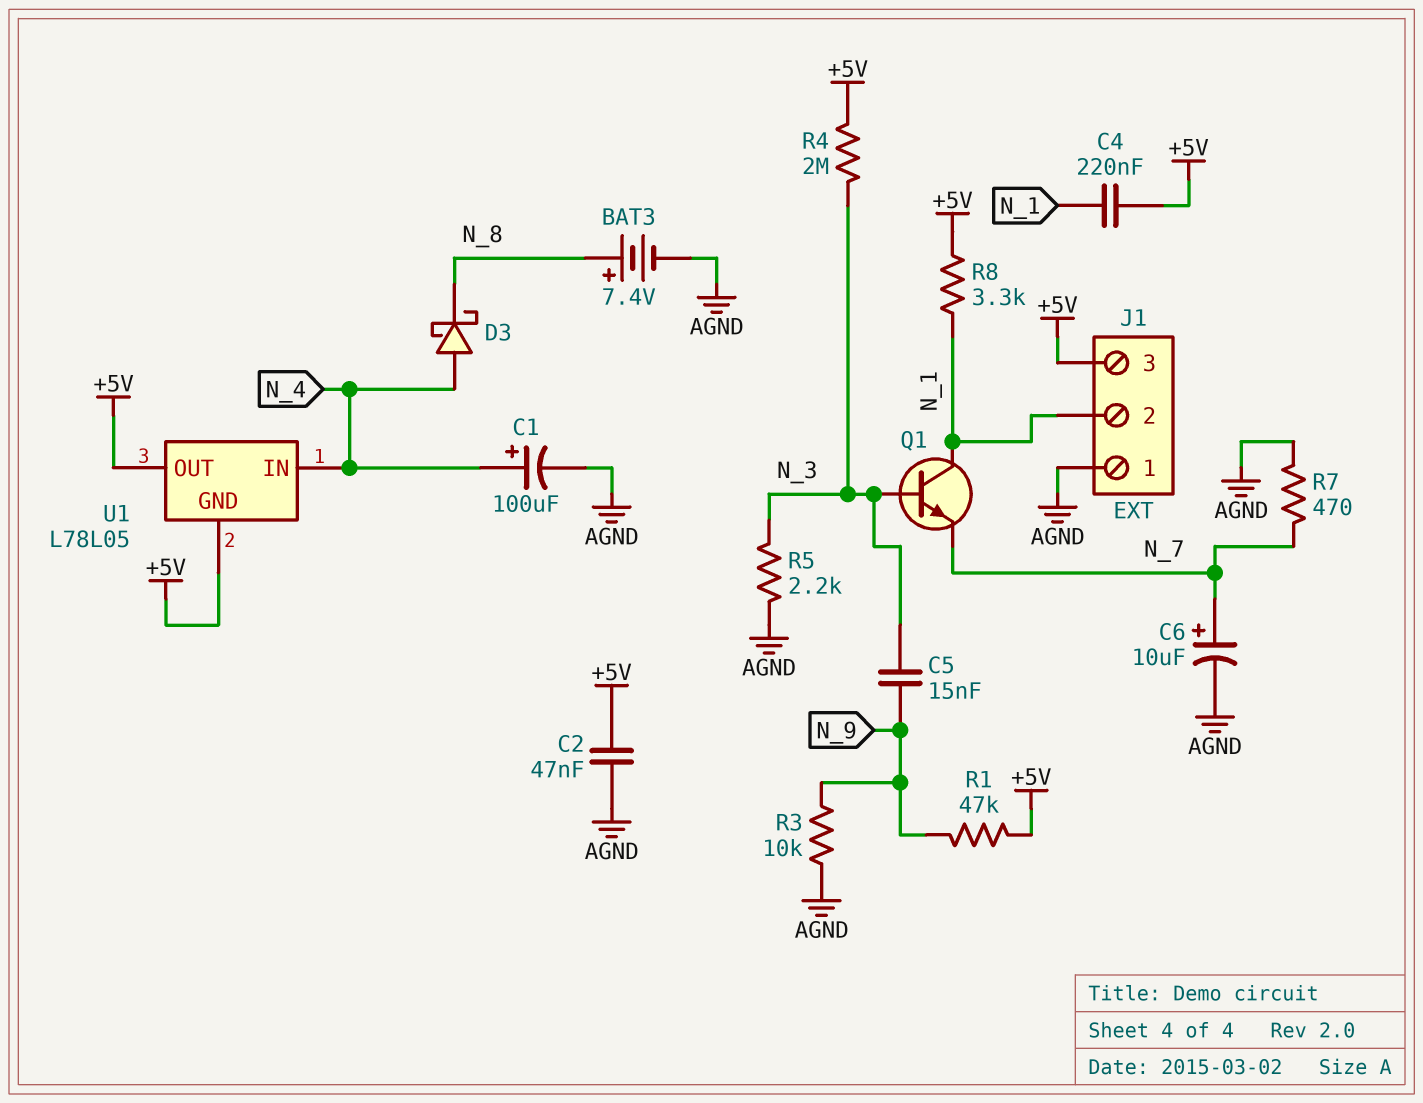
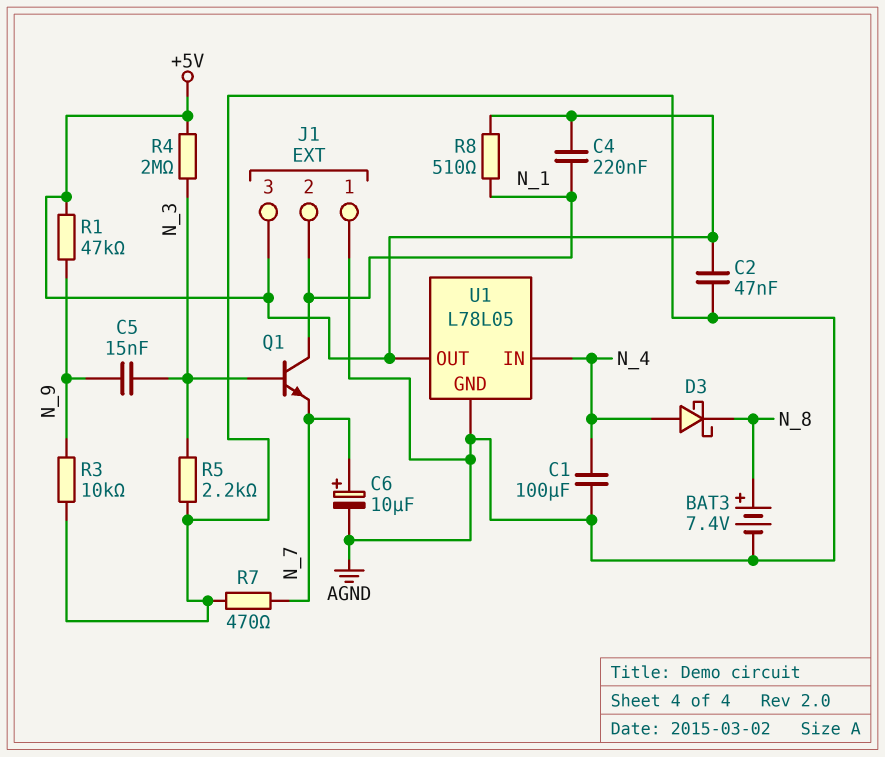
C1: 100uF (plus N_4, minus AGND) -> 100uF (AGND, N_4)
R8: 3.3k (+5V, N_1) -> 510 (+5V, N_1)
U1 pin GND: +5V -> AGND

